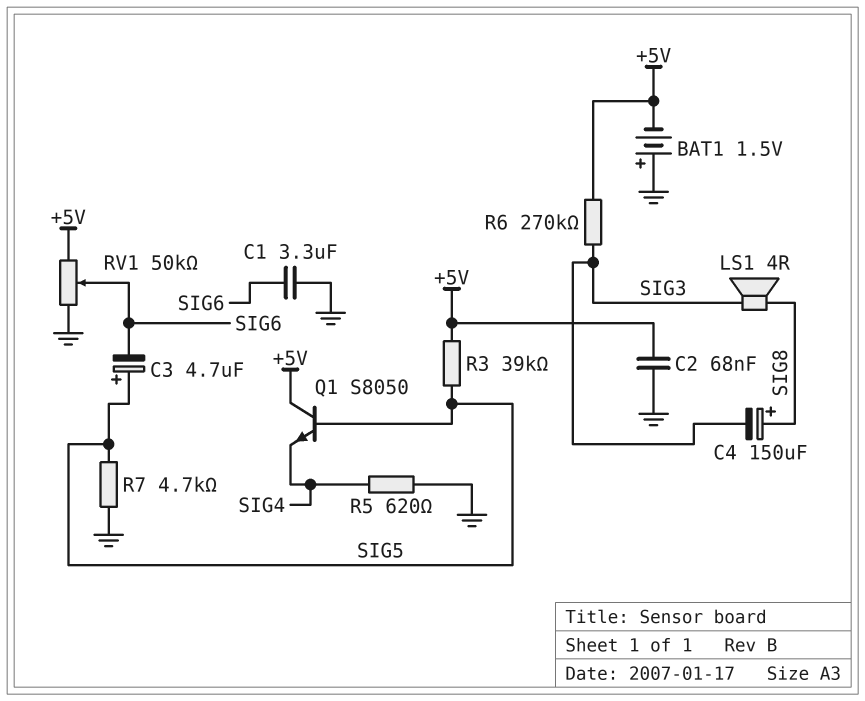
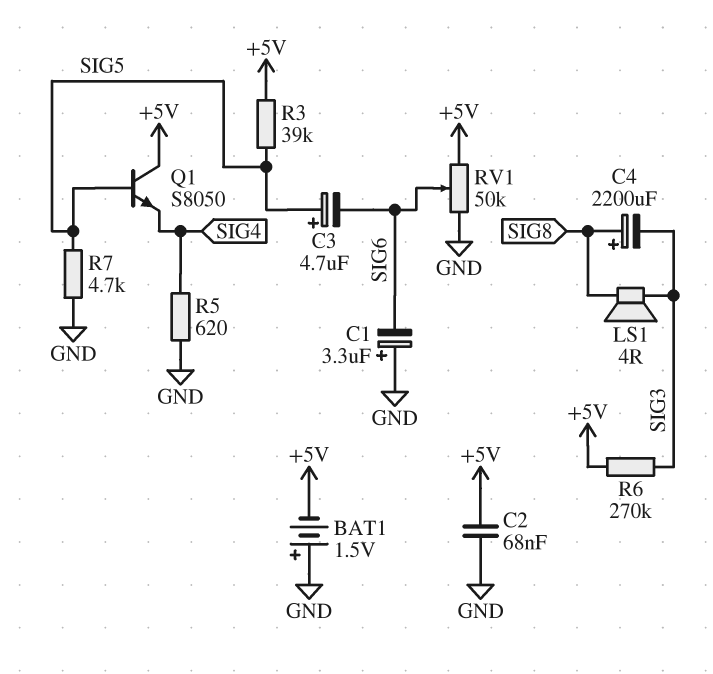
C1: 3.3uF (GND, SIG6) -> 3.3uF (plus GND, minus SIG6)
C4: 150uF (plus SIG8, minus SIG3) -> 2200uF (plus SIG8, minus SIG3)

